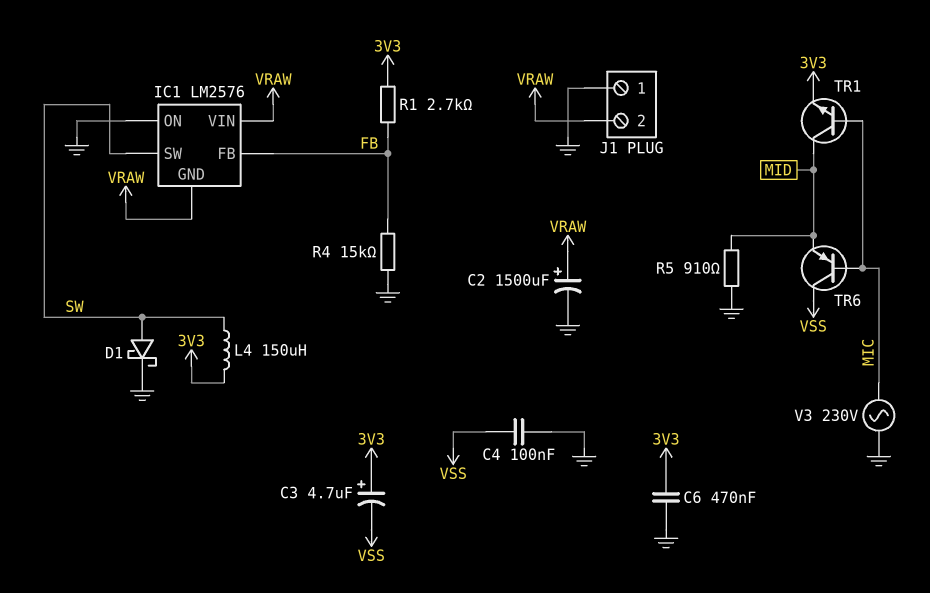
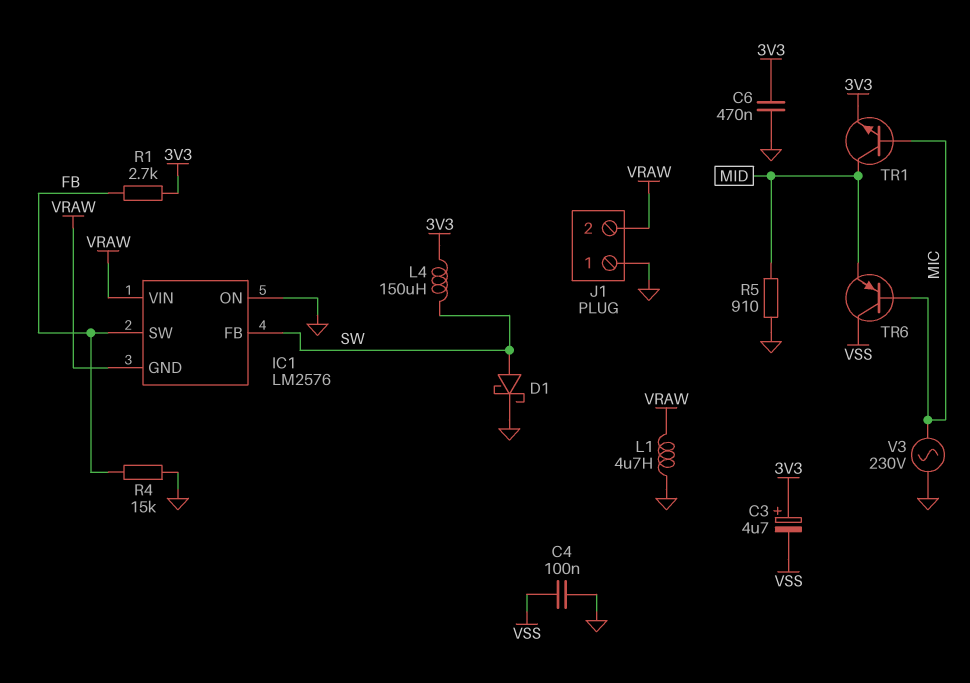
C2: 1500uF (plus VRAW, minus GND) -> none
IC1 pin FB: FB -> SW
IC1 pin SW: SW -> FB
L1: none -> 4.7uH (GND, VRAW)

